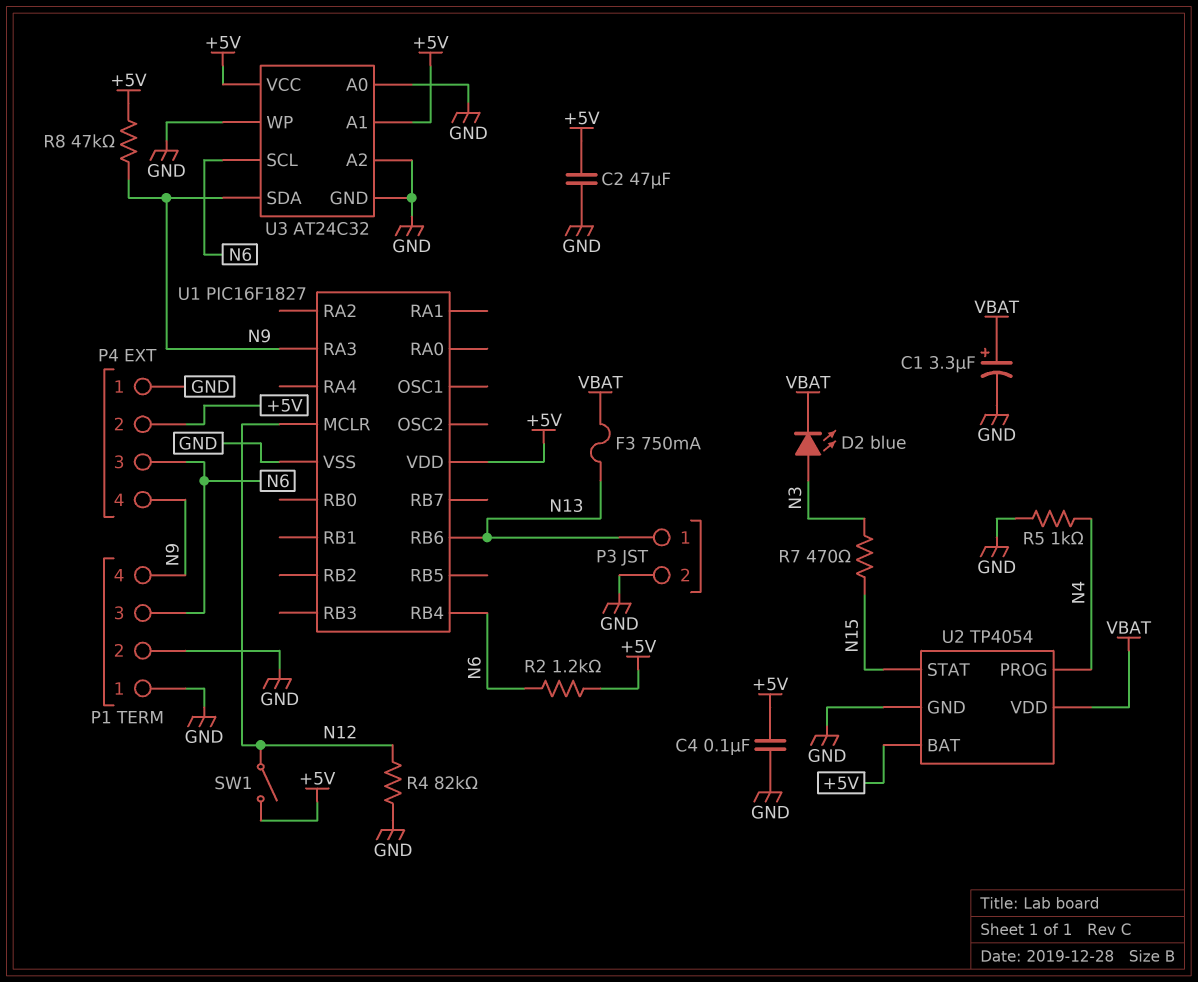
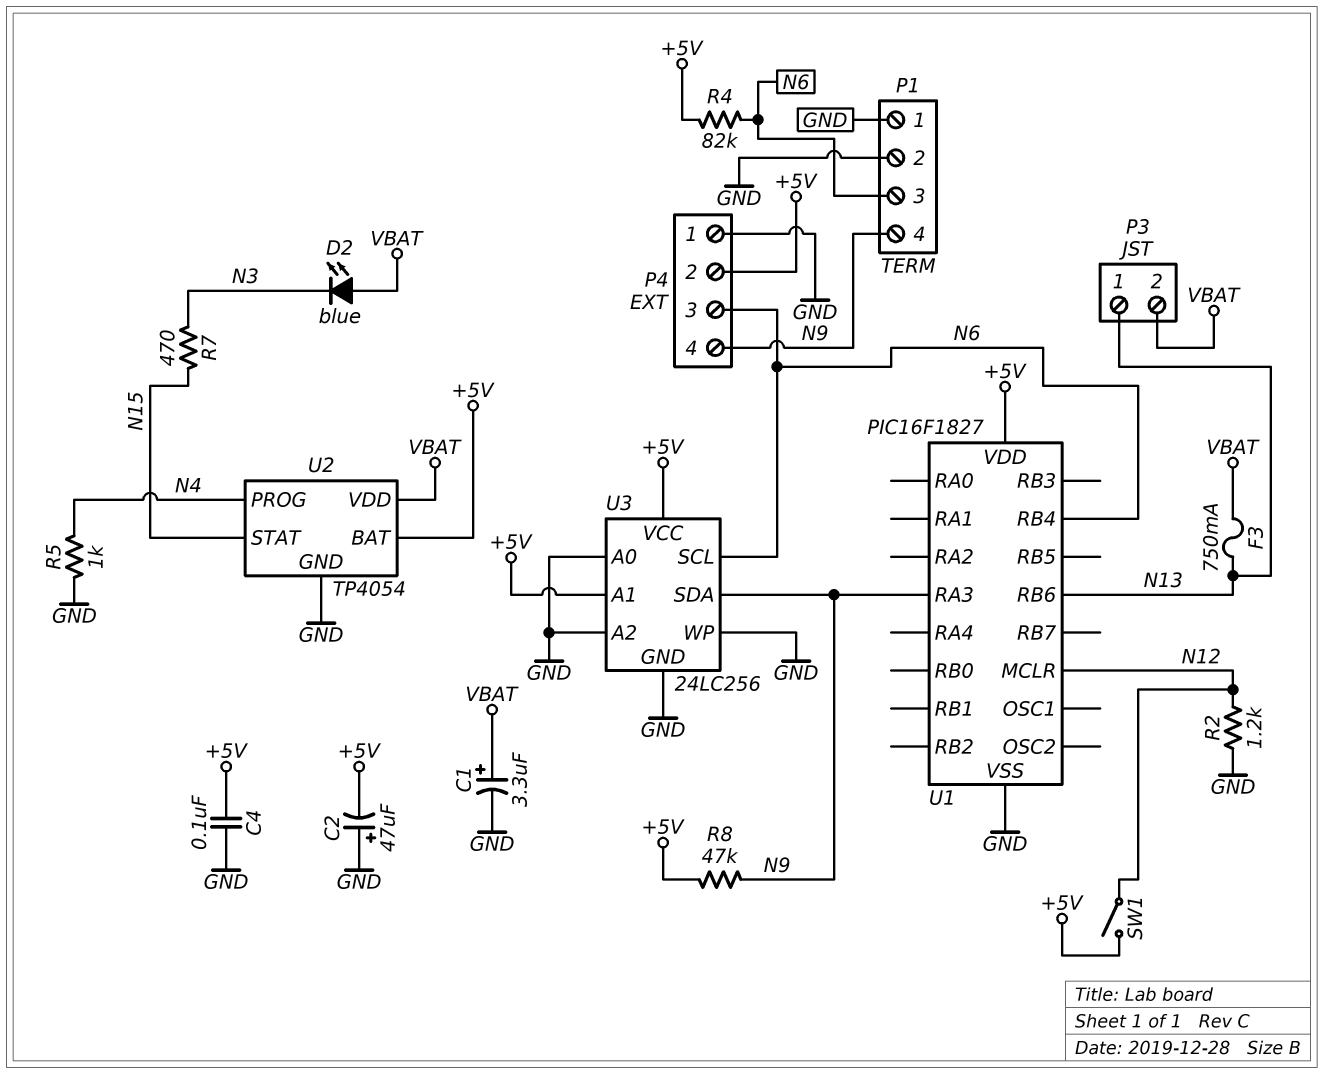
C2: 47uF (+5V, GND) -> 47uF (plus GND, minus +5V)
D2: LED blue (A N3, K VBAT) -> LED blue (A VBAT, K N3)
P3 pin 2: GND -> VBAT
R2: 1.2k (+5V, N6) -> 1.2k (GND, N12)
R4: 82k (GND, N12) -> 82k (+5V, N6)
U3: AT24C32 -> 24LC256

